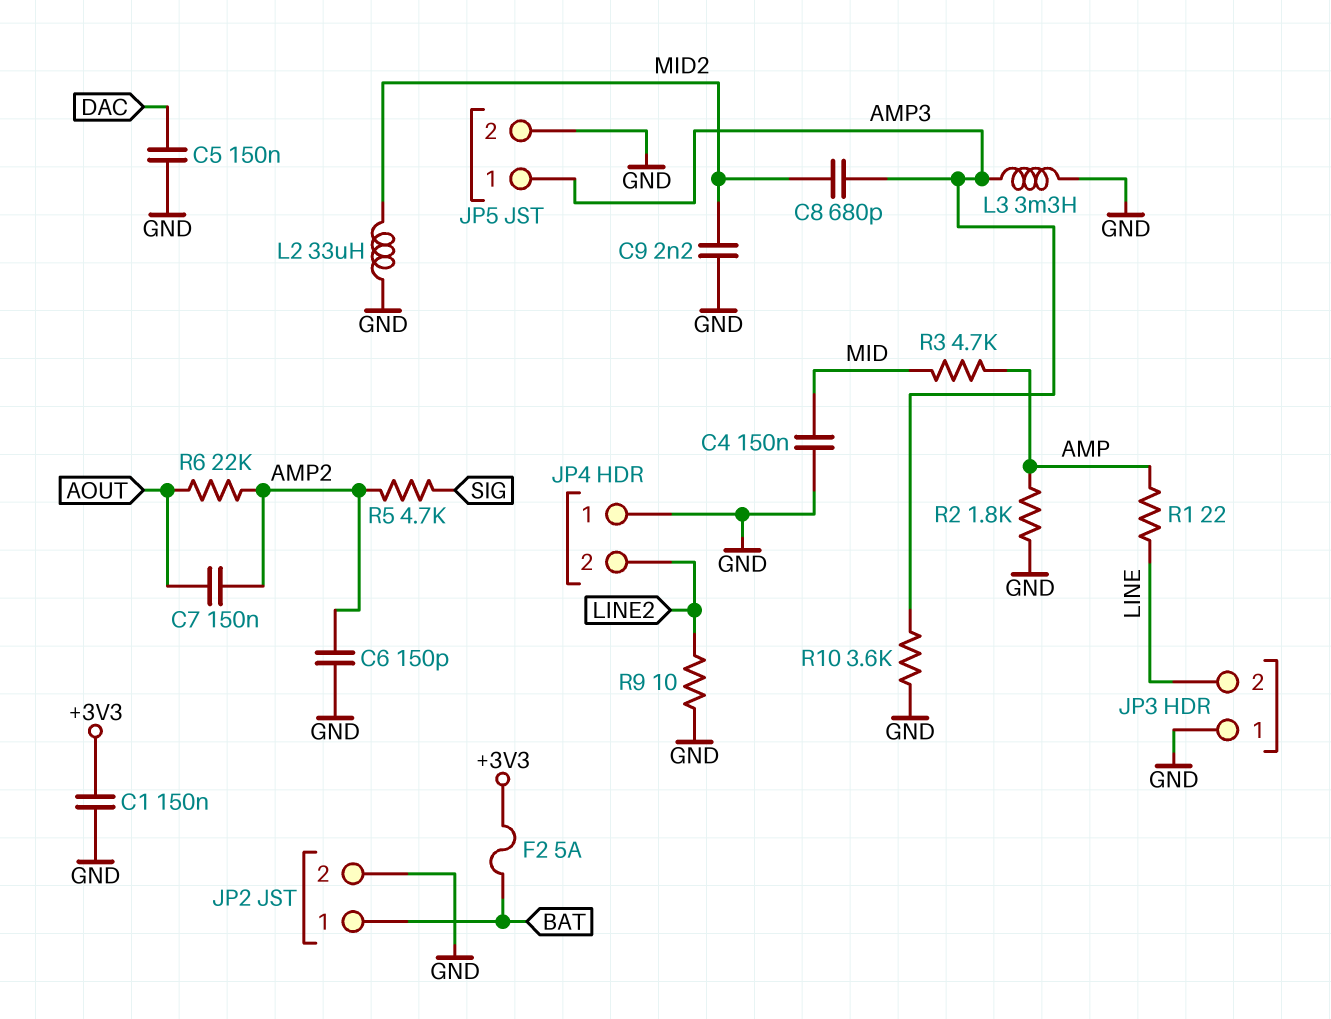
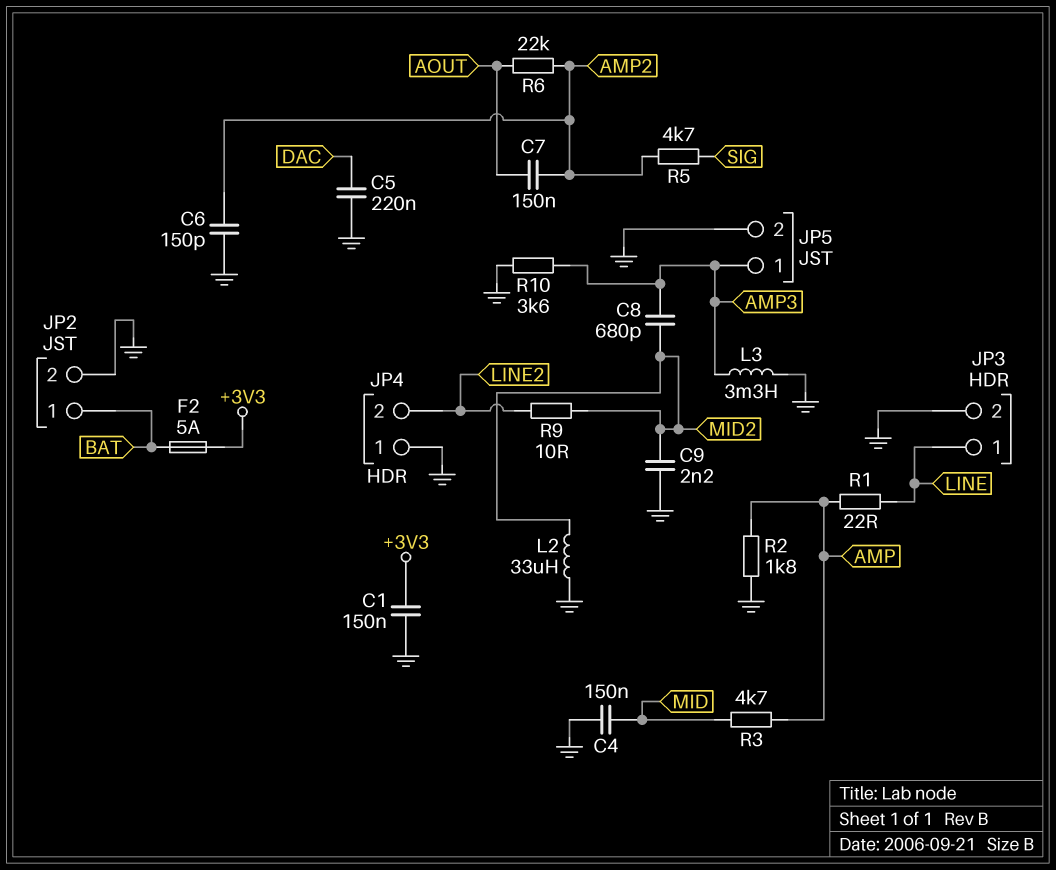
C5: 150nF (DAC, GND) -> 220nF (DAC, GND)
JP3 pin 1: GND -> LINE
JP3 pin 2: LINE -> GND
R9: 10 (GND, LINE2) -> 10 (LINE2, MID2)

